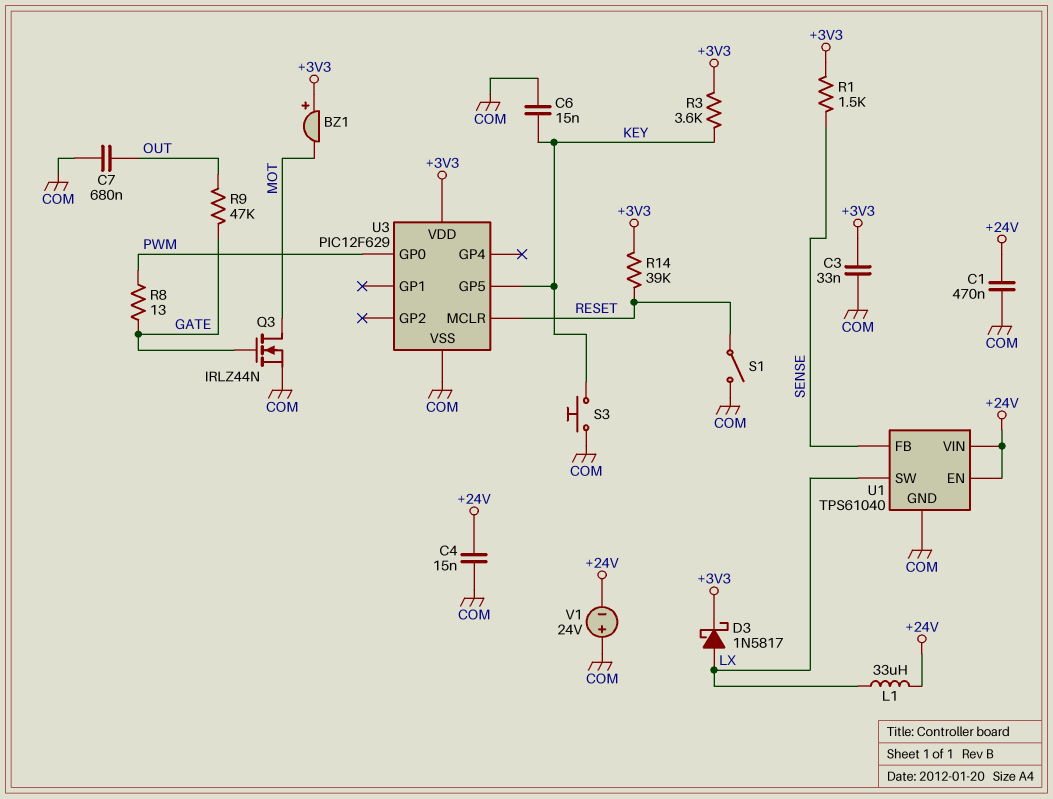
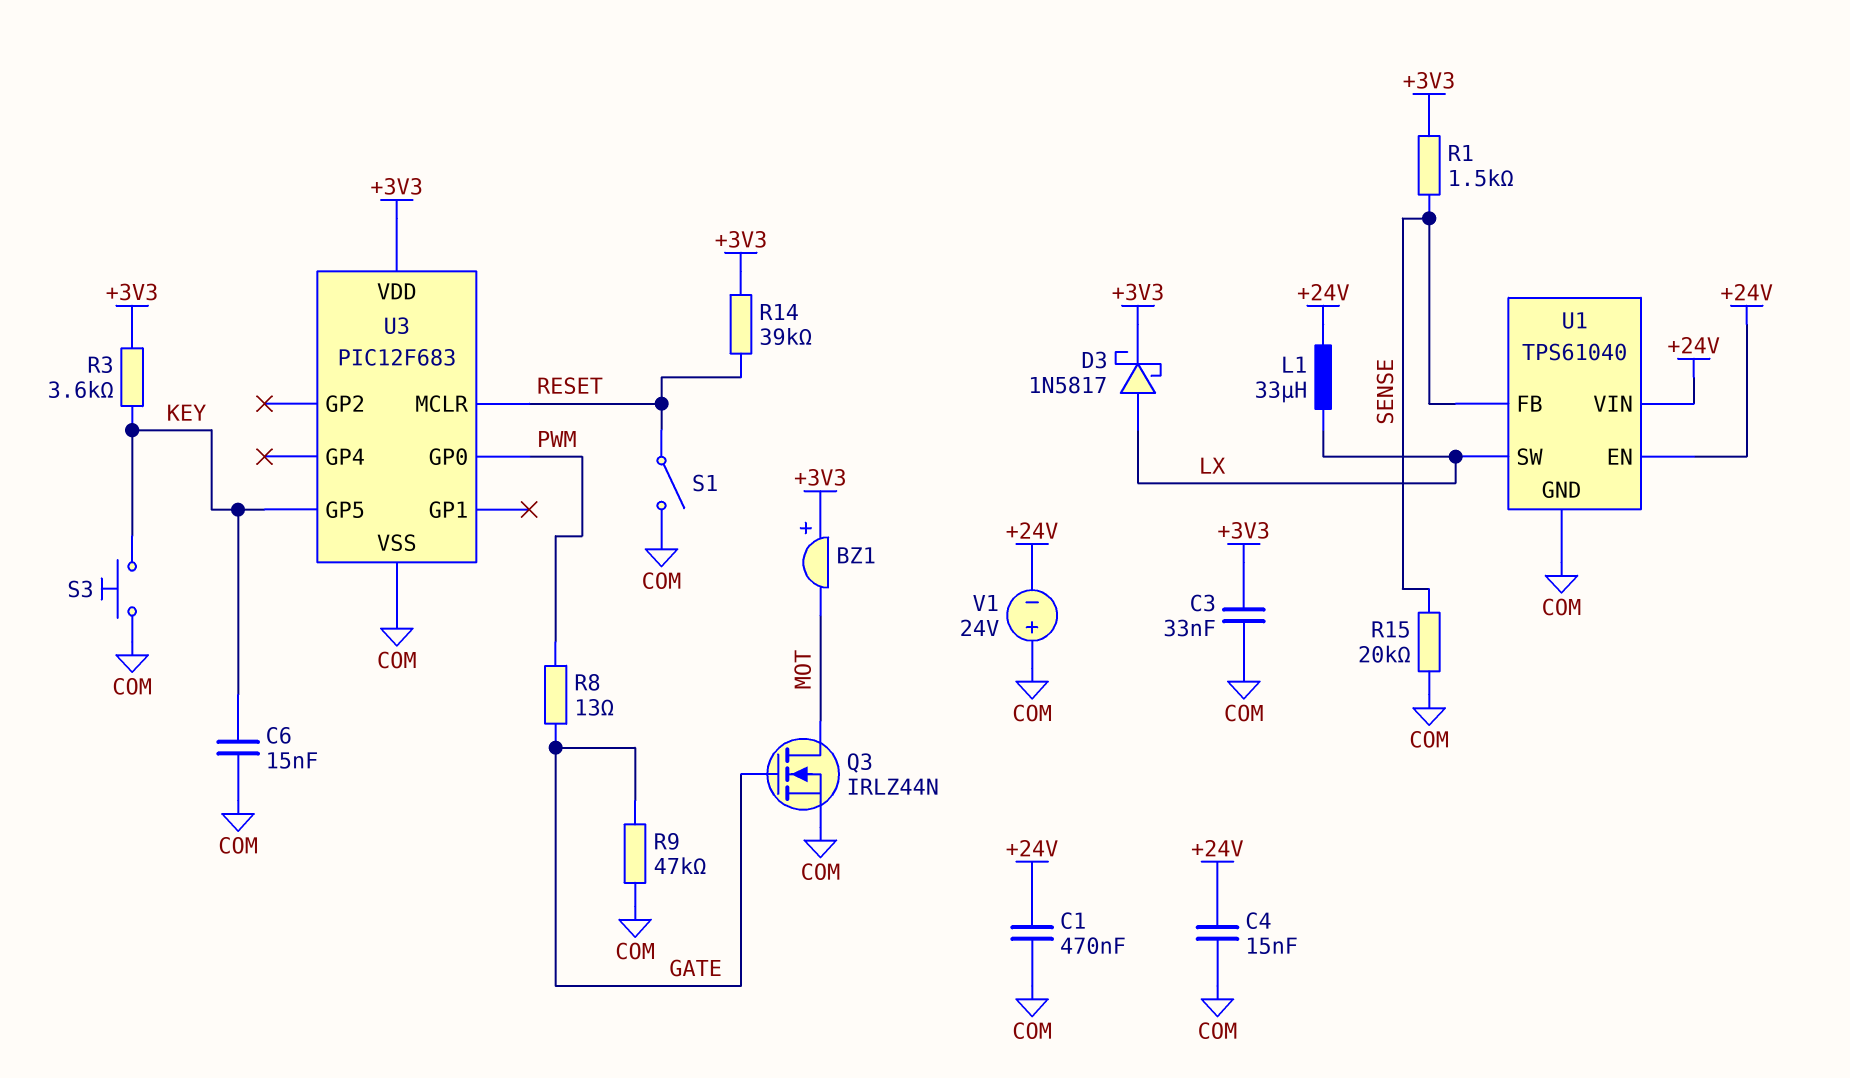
C7: 680nF (COM, OUT) -> none
R9: 47k (GATE, OUT) -> 47k (COM, GATE)
R15: none -> 20k (COM, SENSE)
U3: PIC12F629 -> PIC12F683

